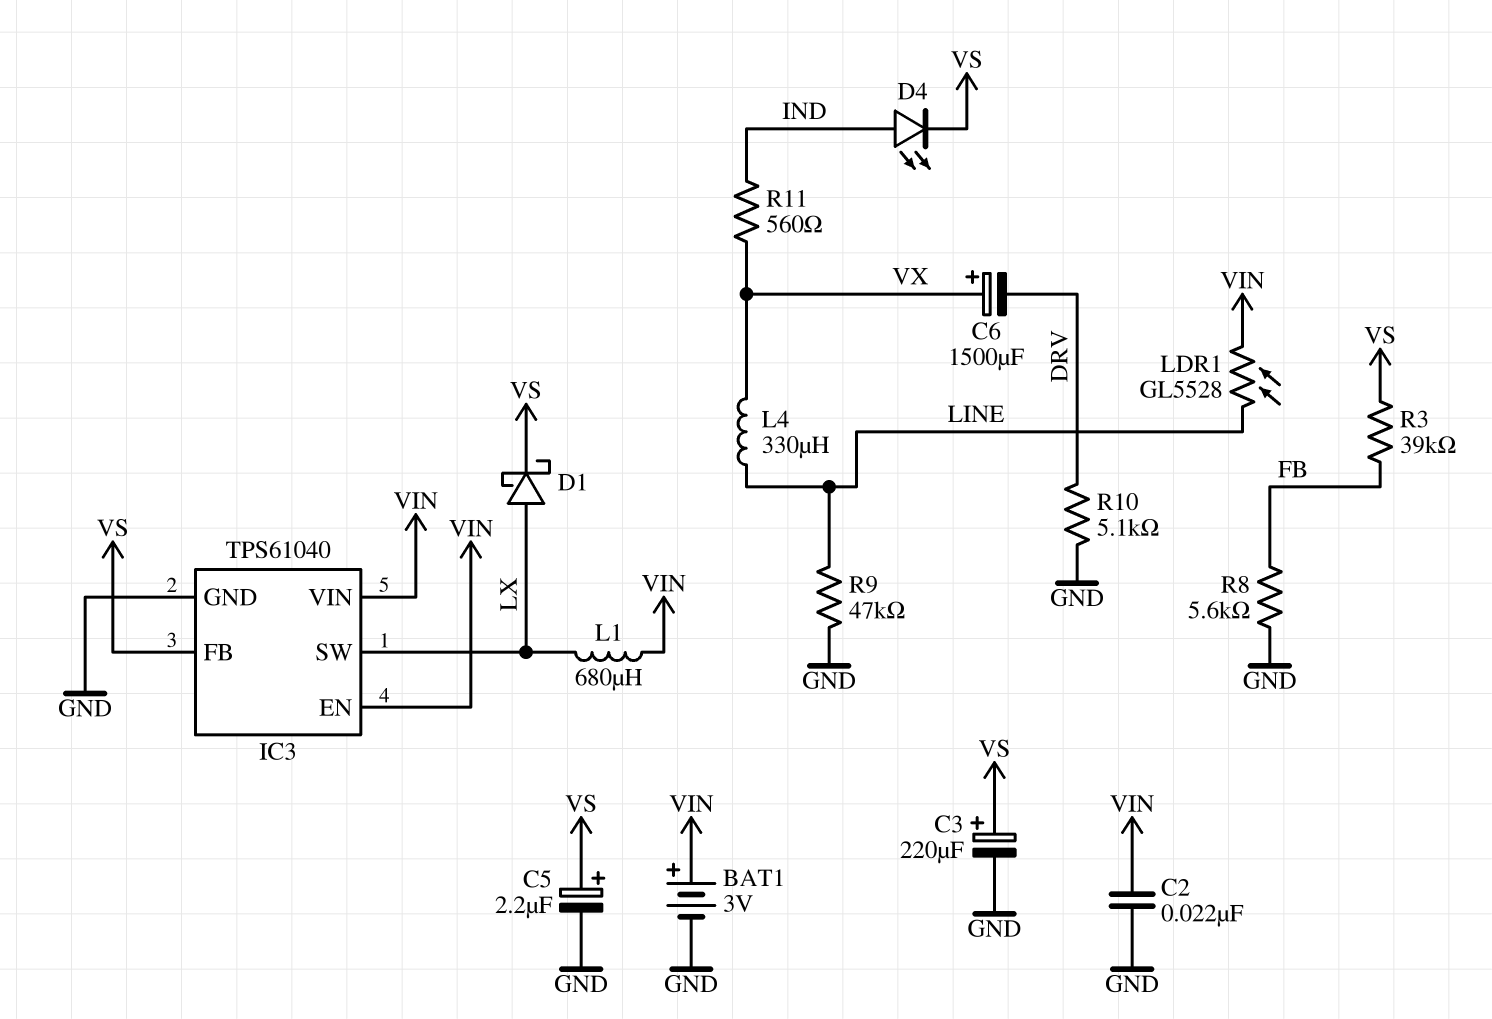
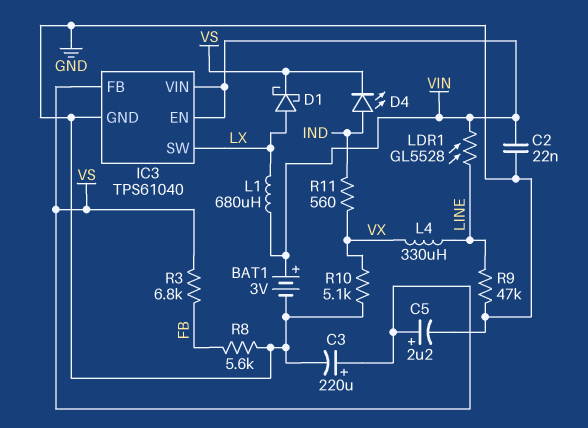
C6: 1500uF (plus VX, minus DRV) -> none
R3: 39k (FB, VS) -> 6.8k (FB, VS)
R10: 5.1k (DRV, GND) -> 5.1k (GND, VX)

